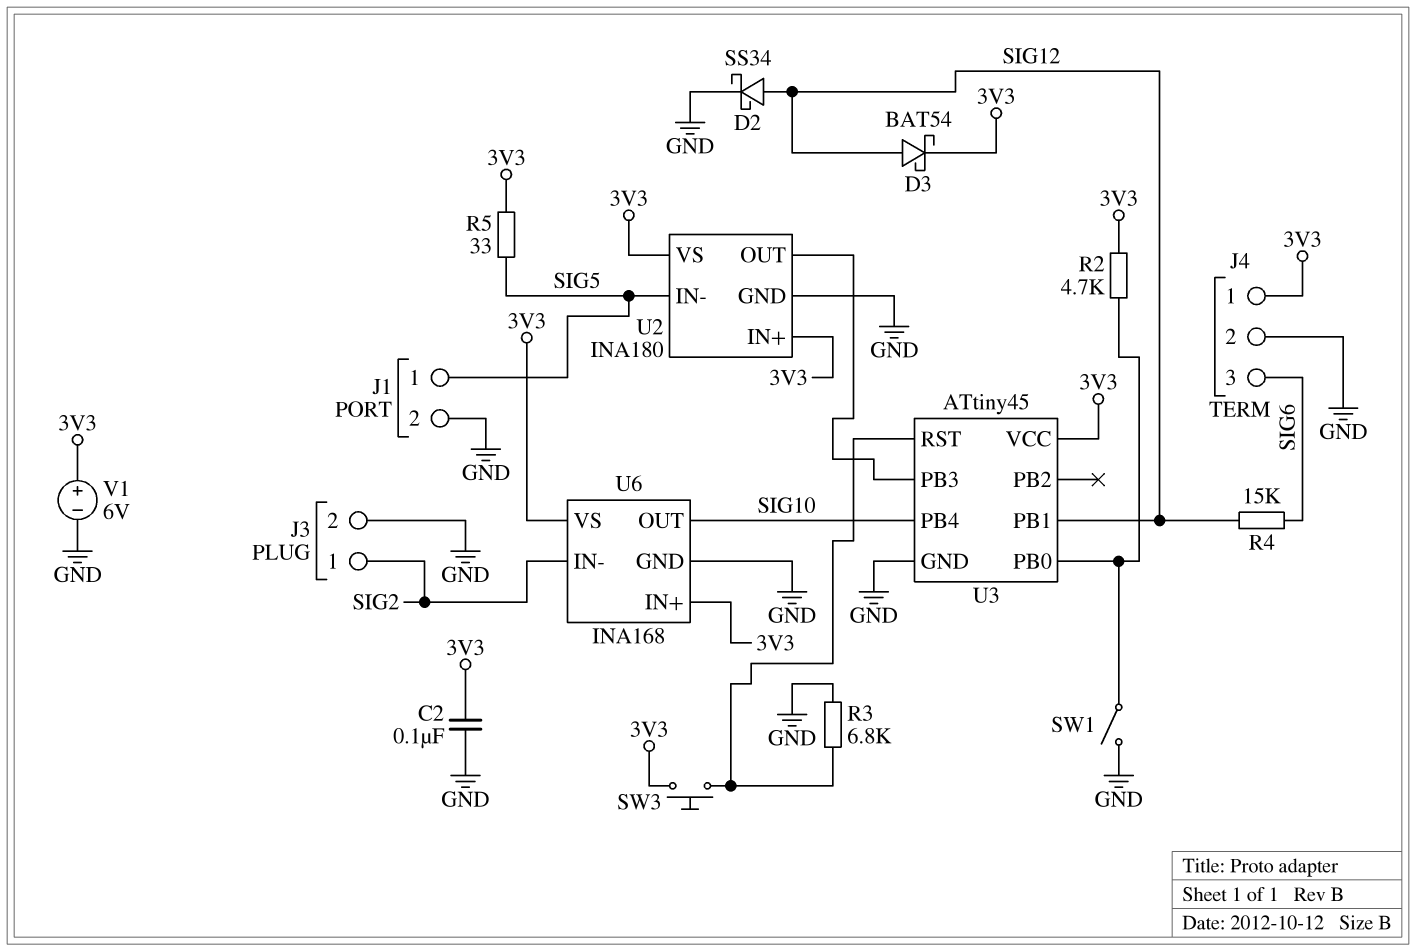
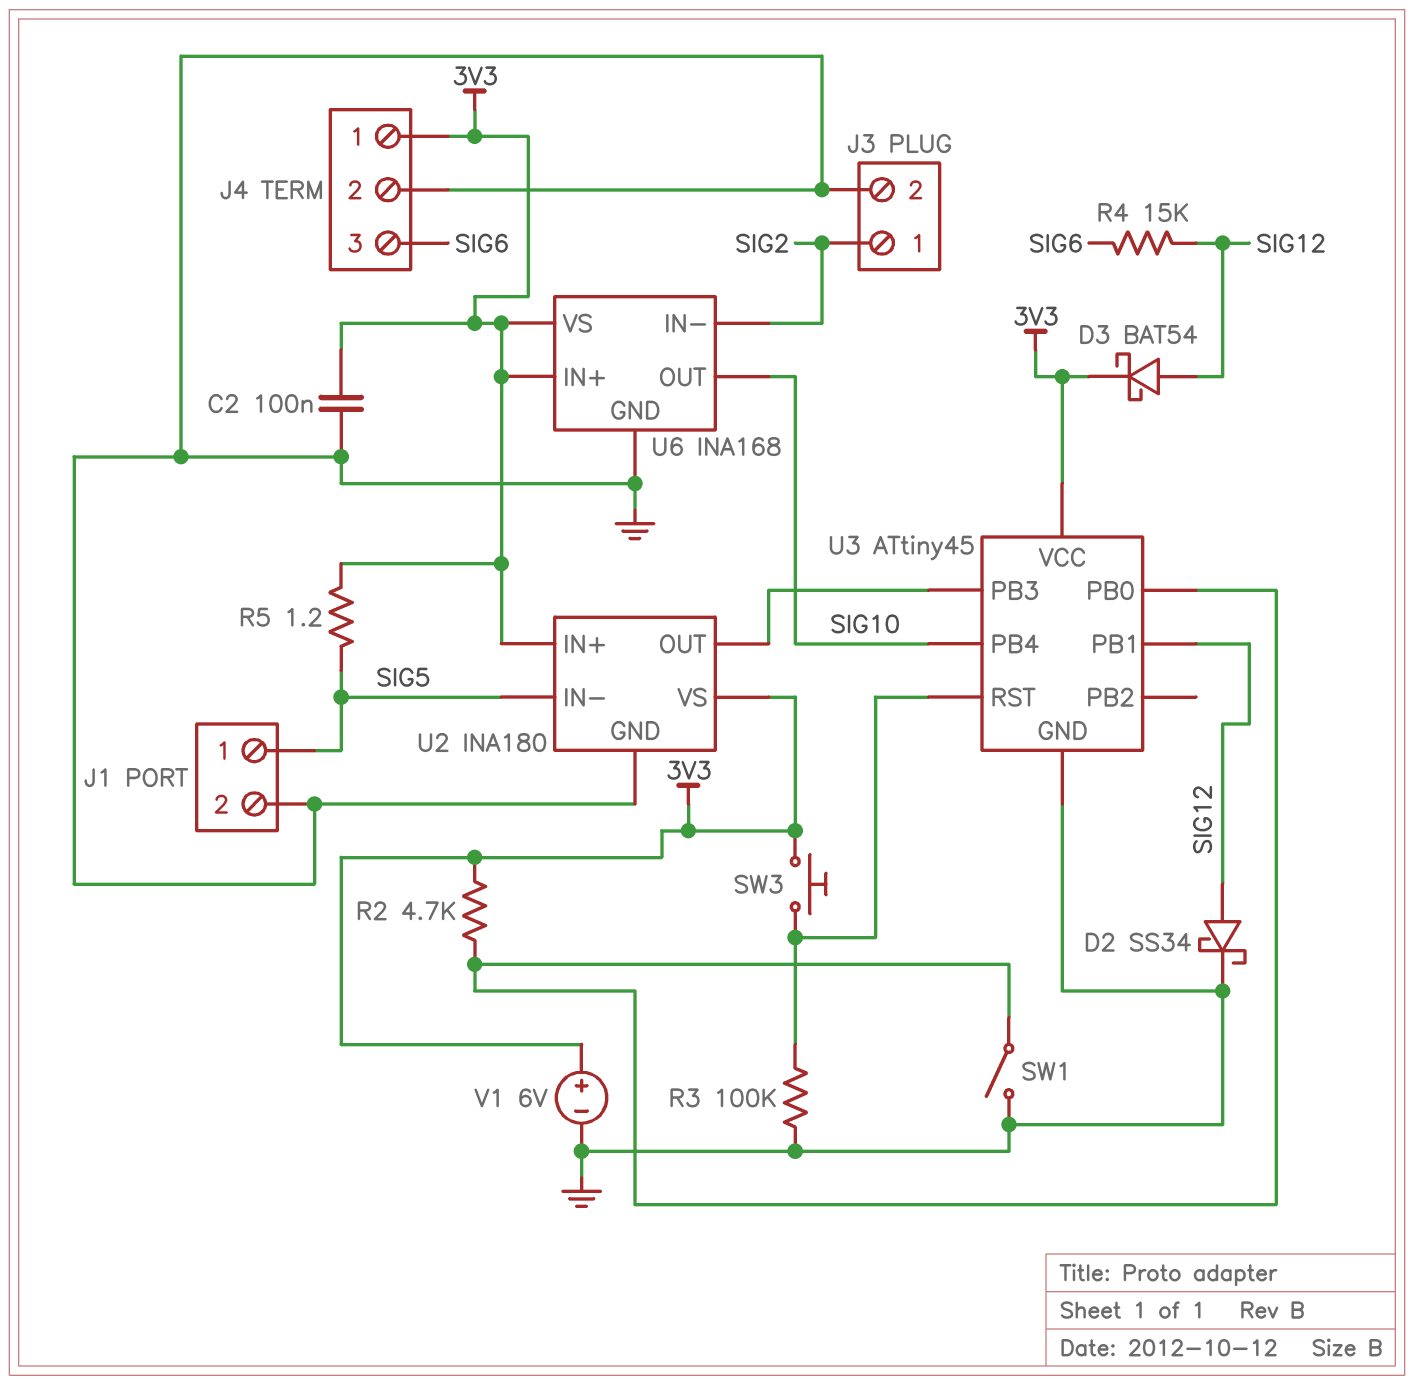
R3: 6.8k (GND, U3/RST) -> 100k (GND, U3/RST)
R5: 33 (3V3, SIG5) -> 1.2 (3V3, SIG5)

